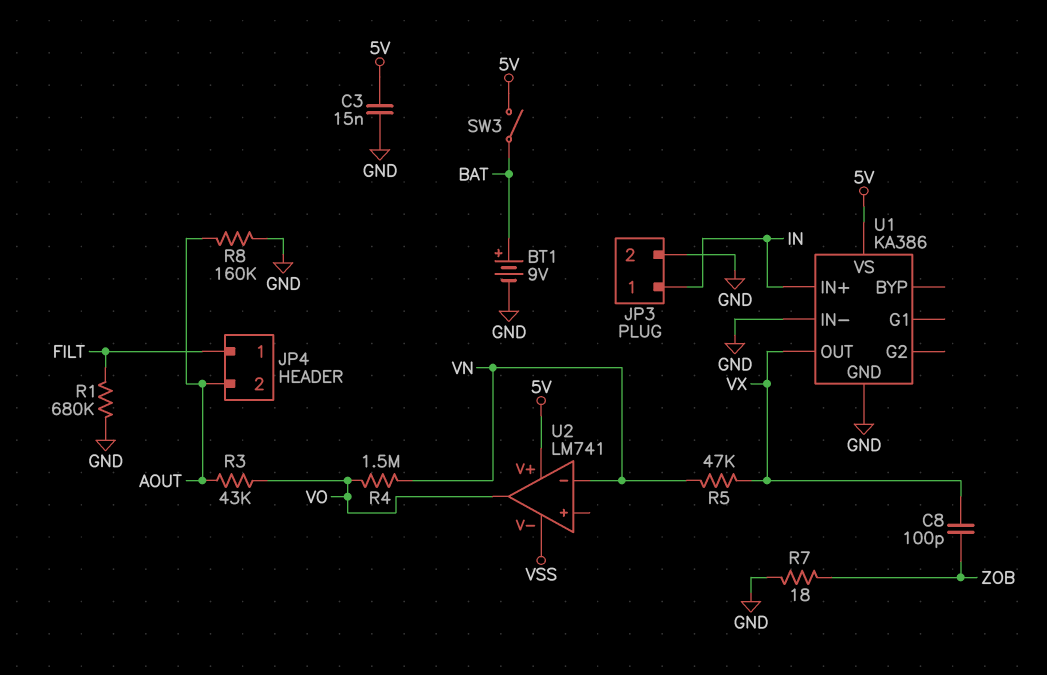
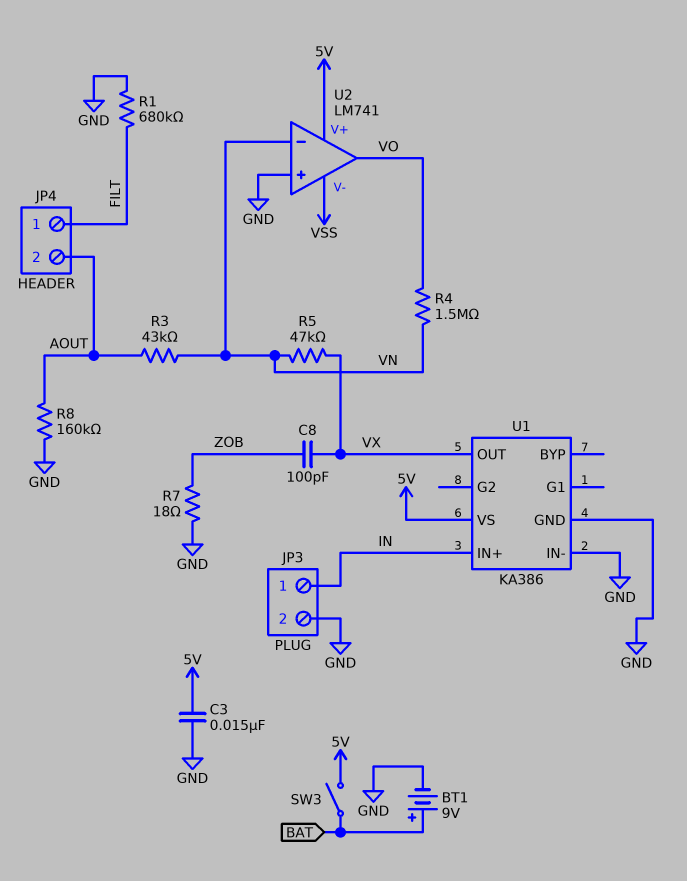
R3: 43k (AOUT, VO) -> 43k (AOUT, VN)
U2 pin in+: none -> GND

